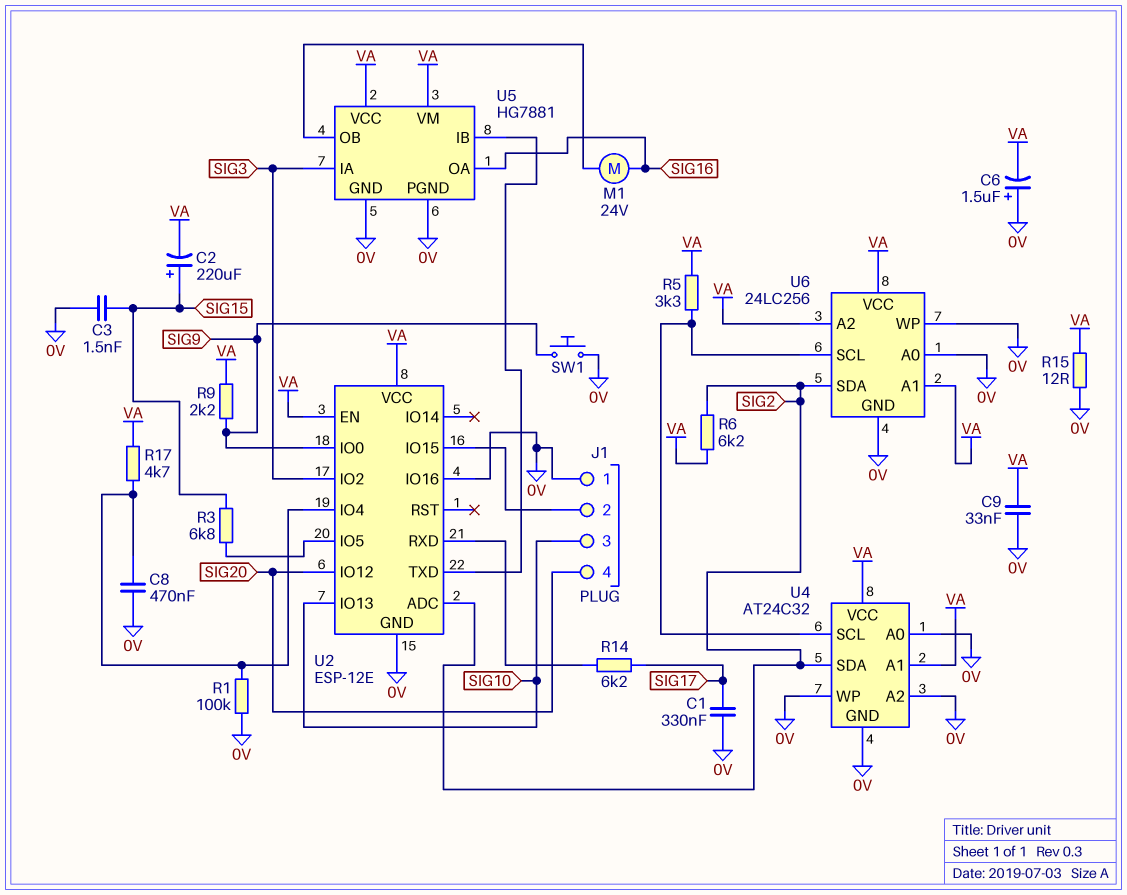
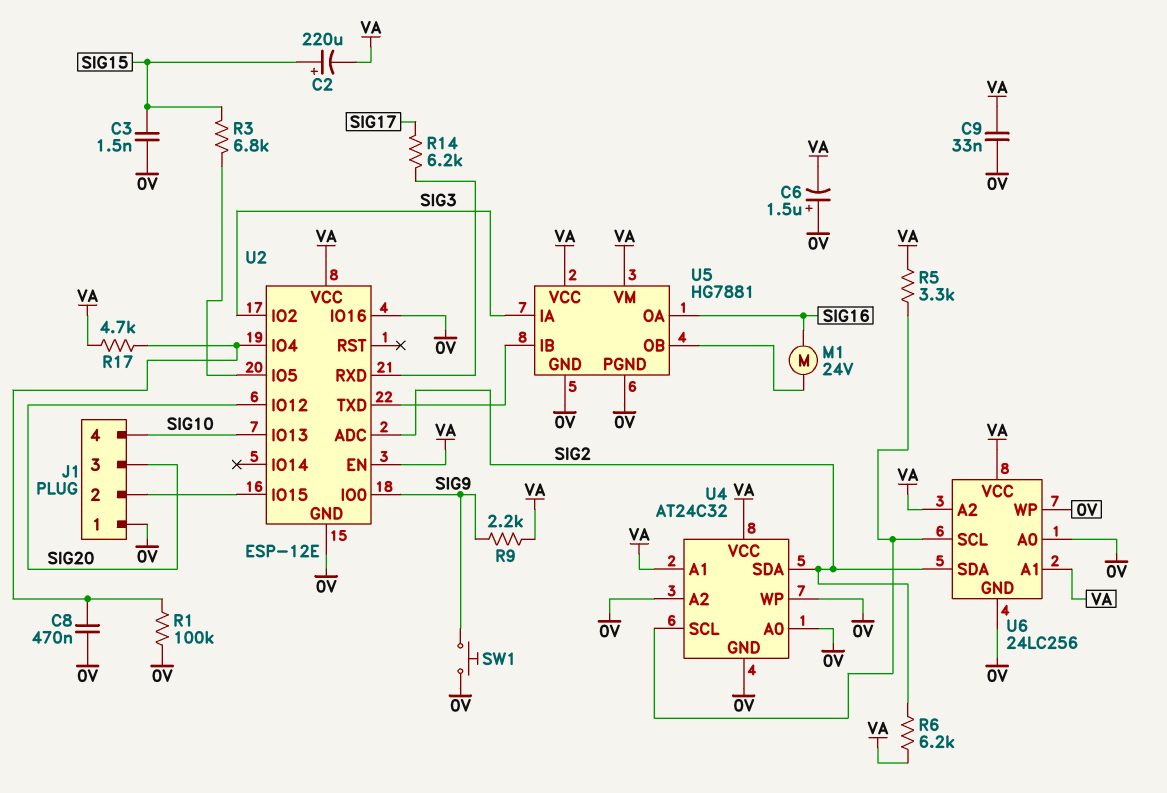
C1: 330nF (0V, SIG17) -> none
J1 pin 3: SIG10 -> SIG20
J1 pin 4: SIG20 -> SIG10
R15: 12 (0V, VA) -> none

